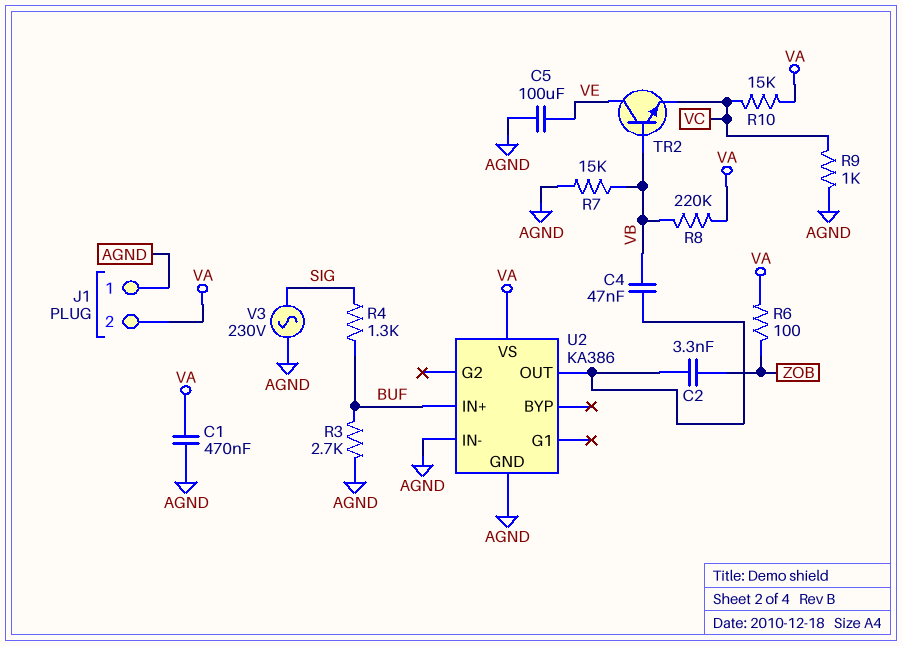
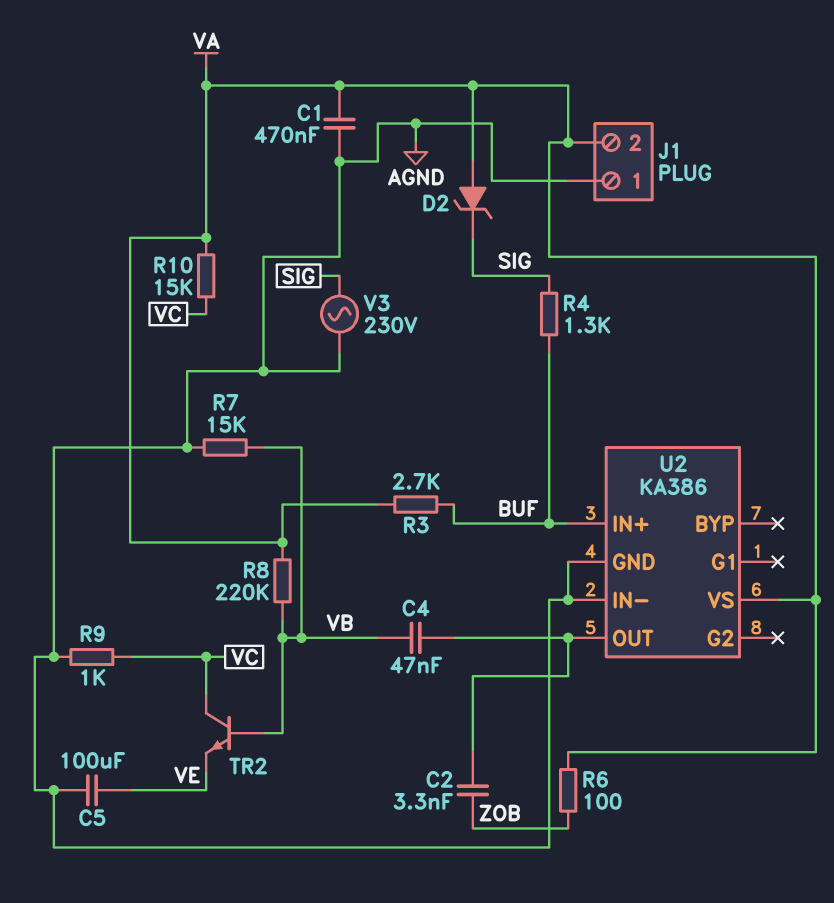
D2: none -> zener (A VA, K SIG)
R3: 2.7k (AGND, BUF) -> 2.7k (BUF, VA)
TR2: NPN (B VB, C VE, E VC) -> NPN (B VB, C VC, E VE)

